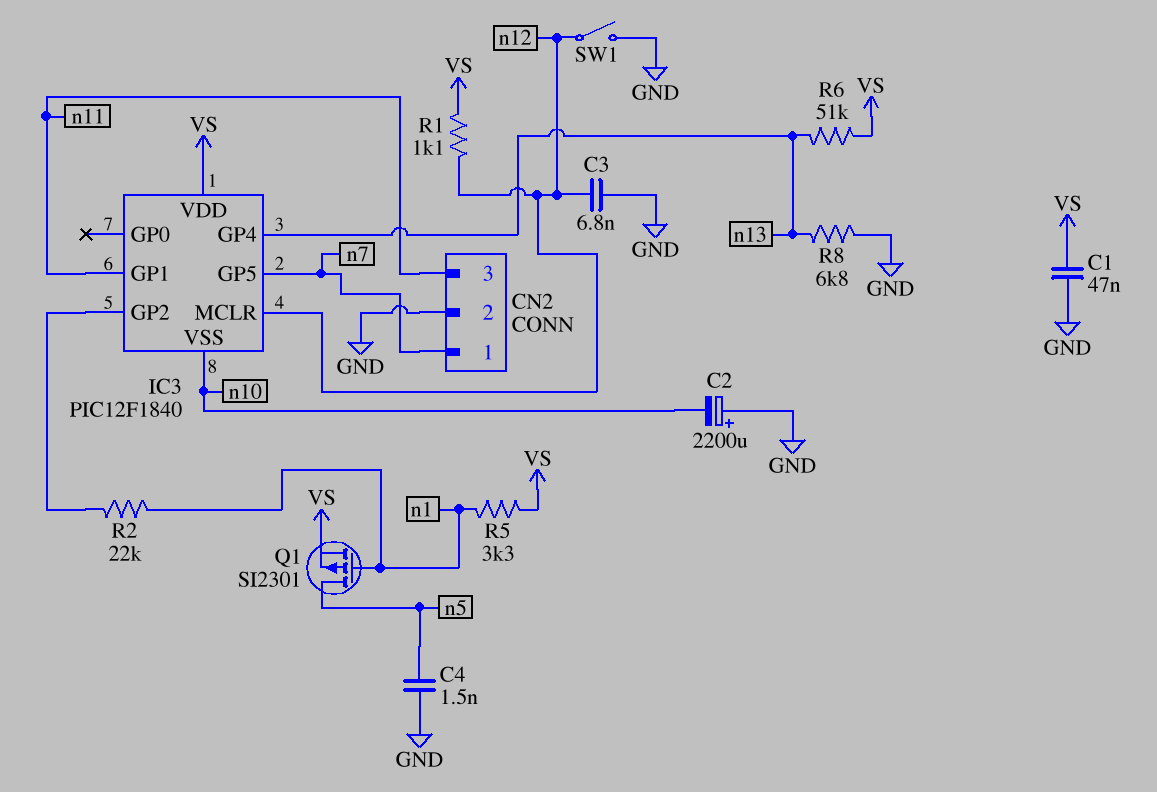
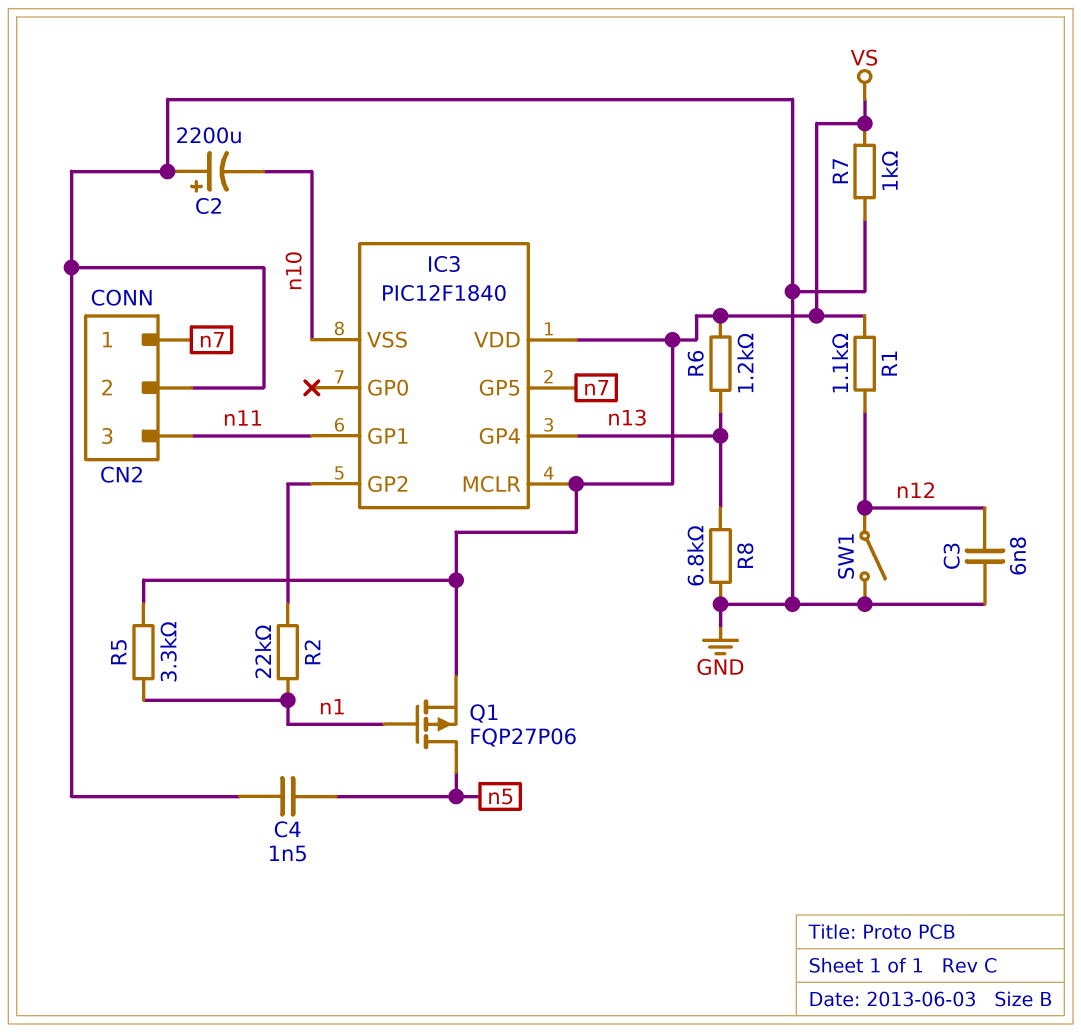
C1: 47nF (GND, VS) -> none
IC3 pin MCLR: n12 -> VS
Q1: PMOS SI2301 (G n1, D n5, S VS) -> PMOS FQP27P06 (G n1, D n5, S VS)
R6: 51k (VS, n13) -> 1.2k (VS, n13)
R7: none -> 1k (GND, VS)

